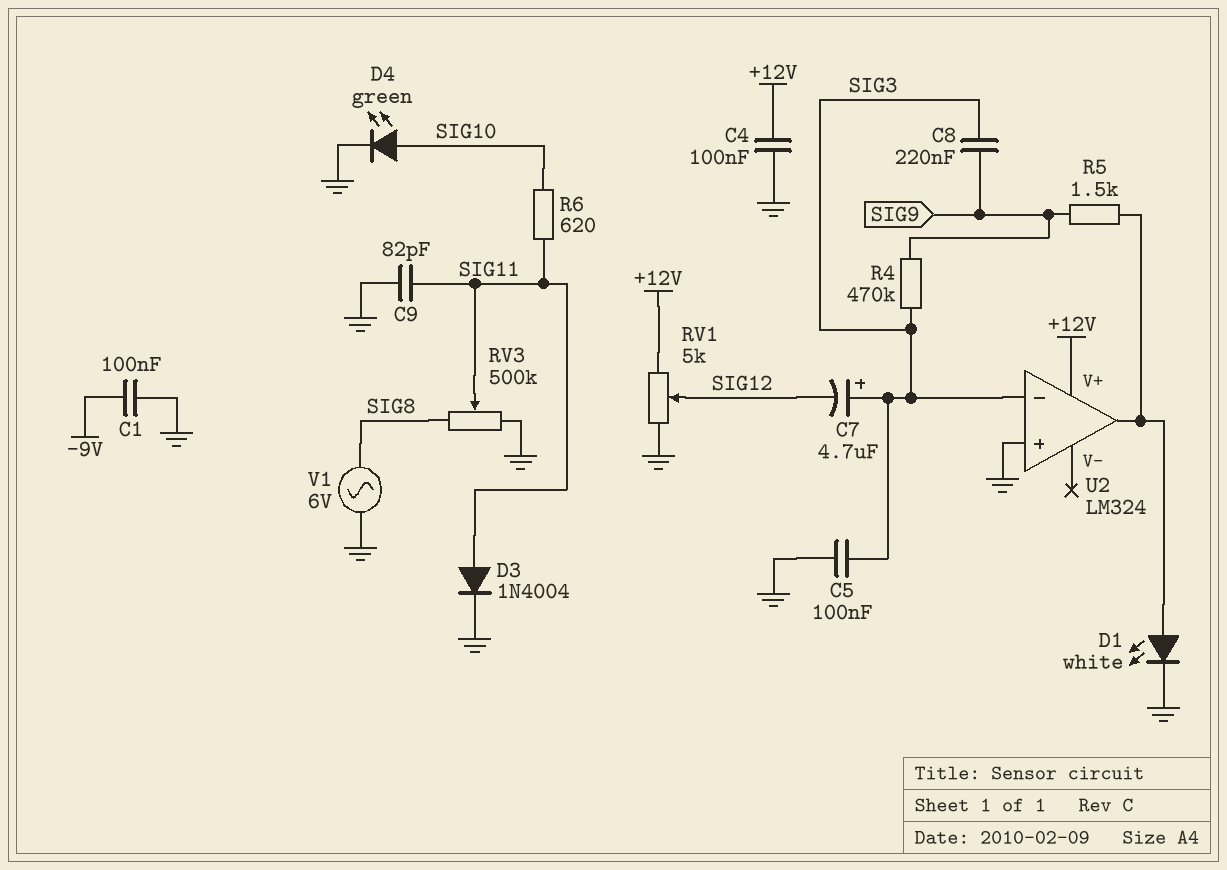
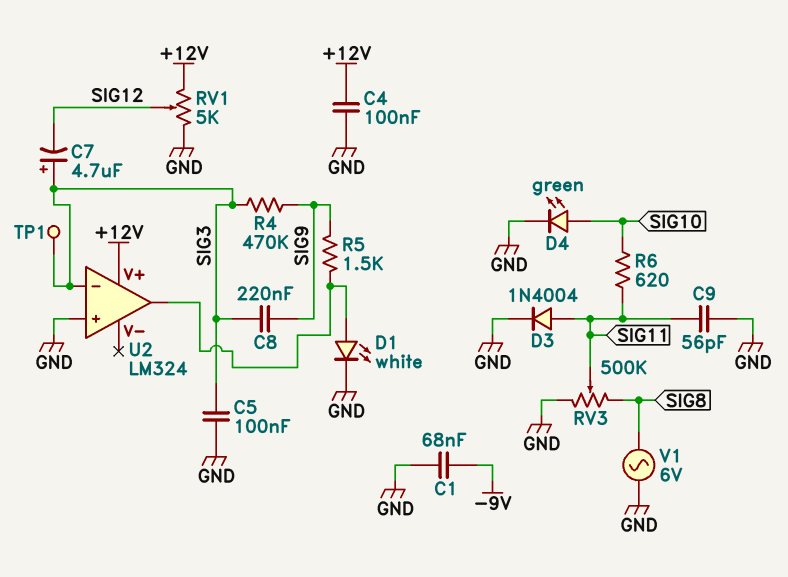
C1: 100nF (-9V, GND) -> 68nF (-9V, GND)
C9: 82pF (GND, SIG11) -> 56pF (GND, SIG11)
TP1: none -> test point (SIG3)

